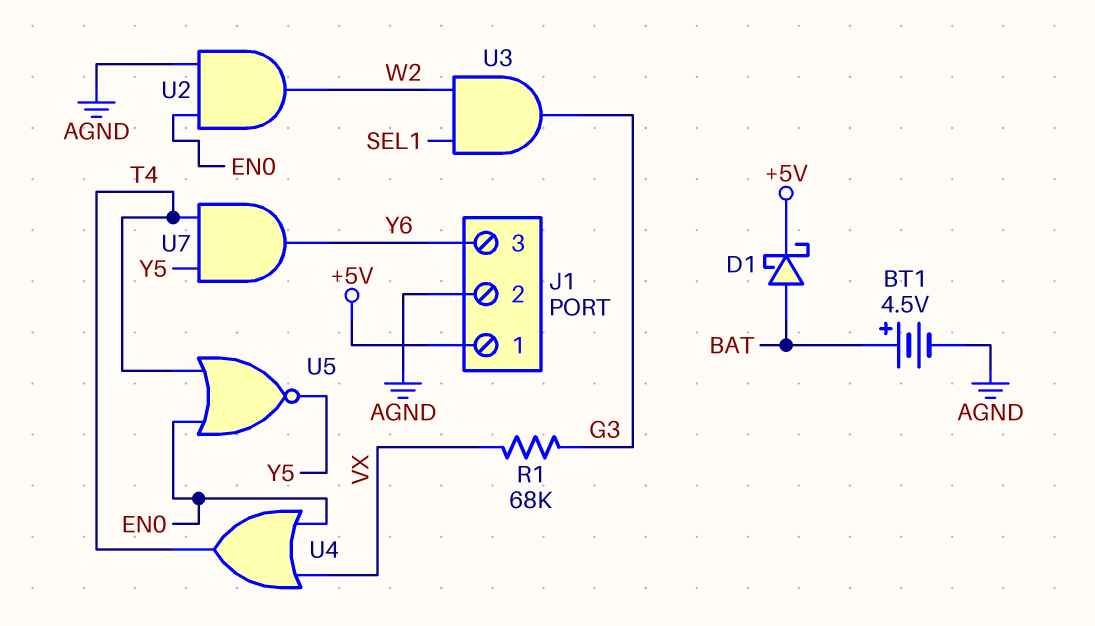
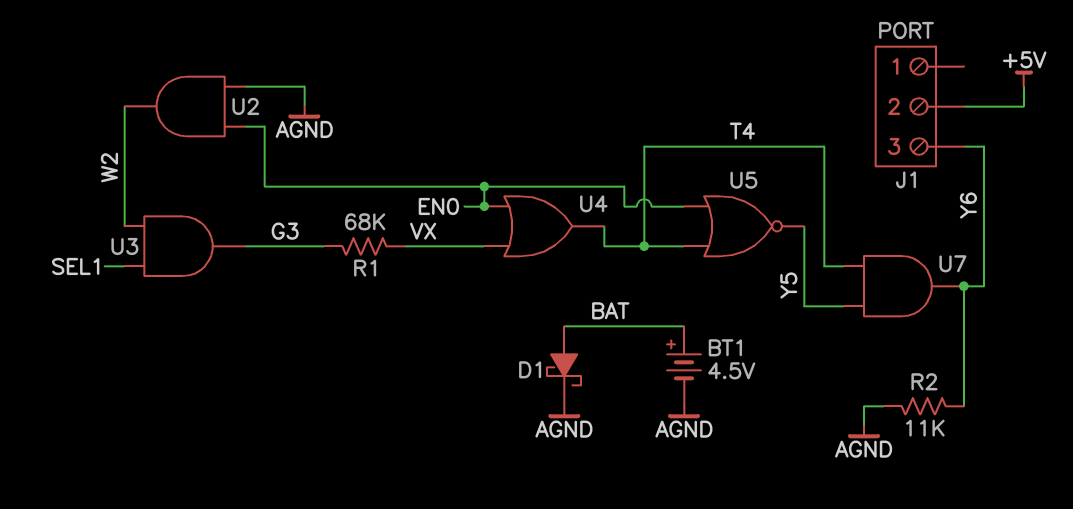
D1: schottky (A BAT, K +5V) -> schottky (A BAT, K AGND)
J1 pin 1: +5V -> none
J1 pin 2: AGND -> +5V
R2: none -> 11k (AGND, Y6)

